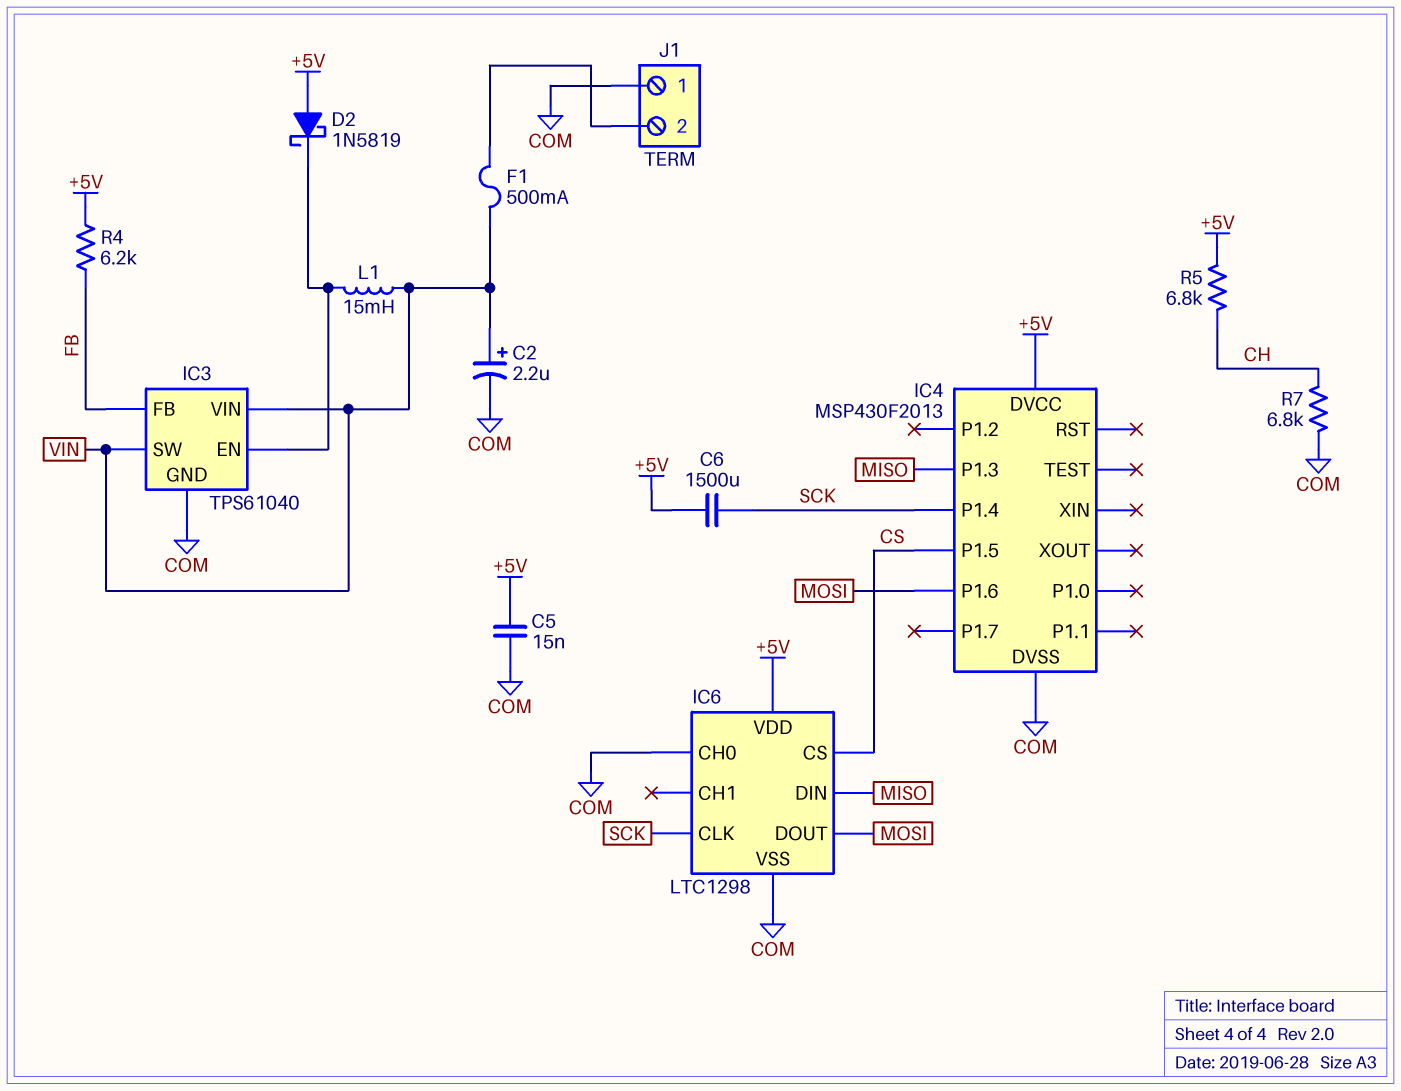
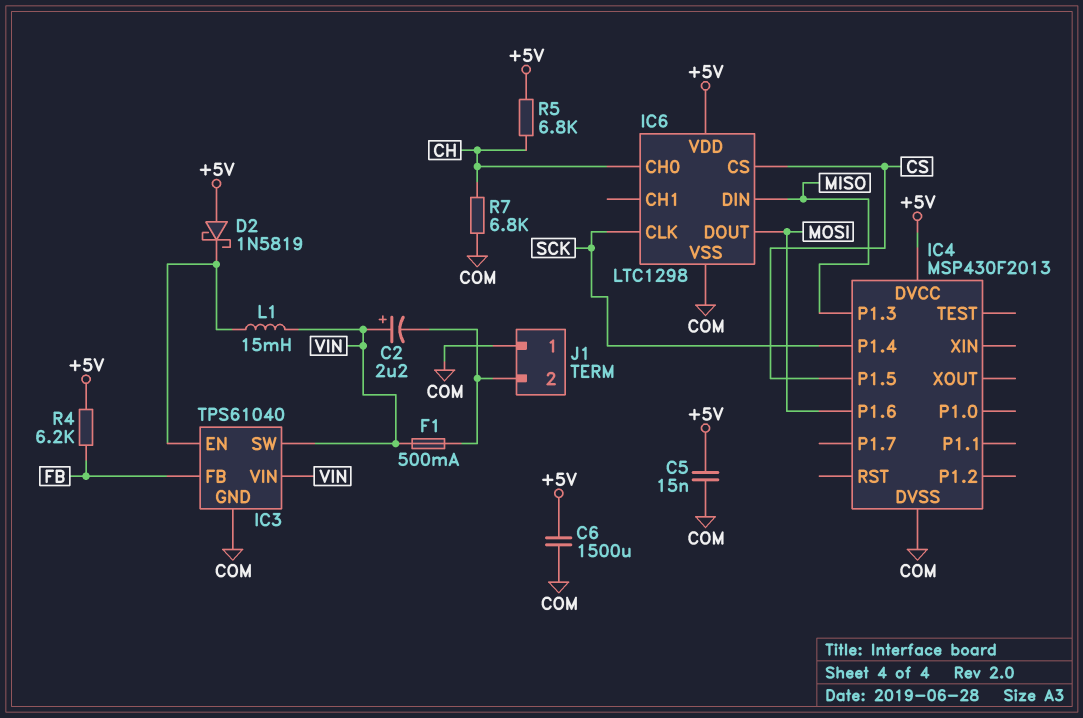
C2: 2.2uF (plus VIN, minus COM) -> 2.2uF (plus VIN, minus J1/2)
C6: 1500uF (+5V, SCK) -> 1500uF (+5V, COM)
IC6 pin CH0: COM -> CH

